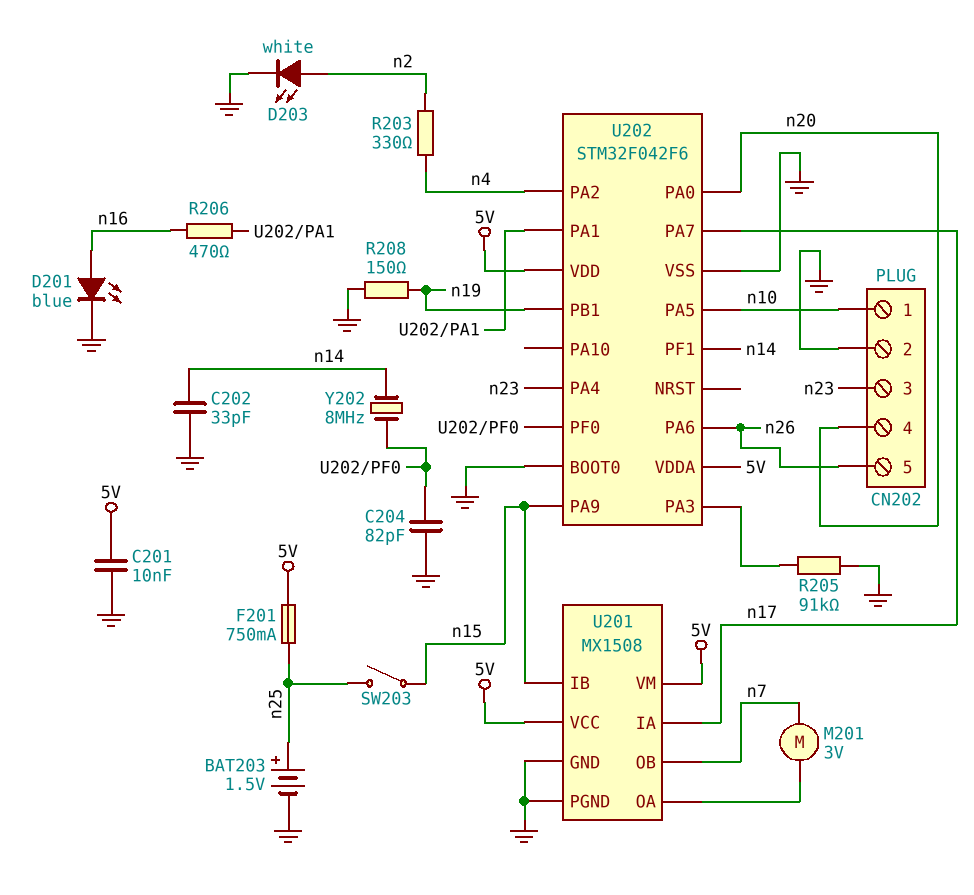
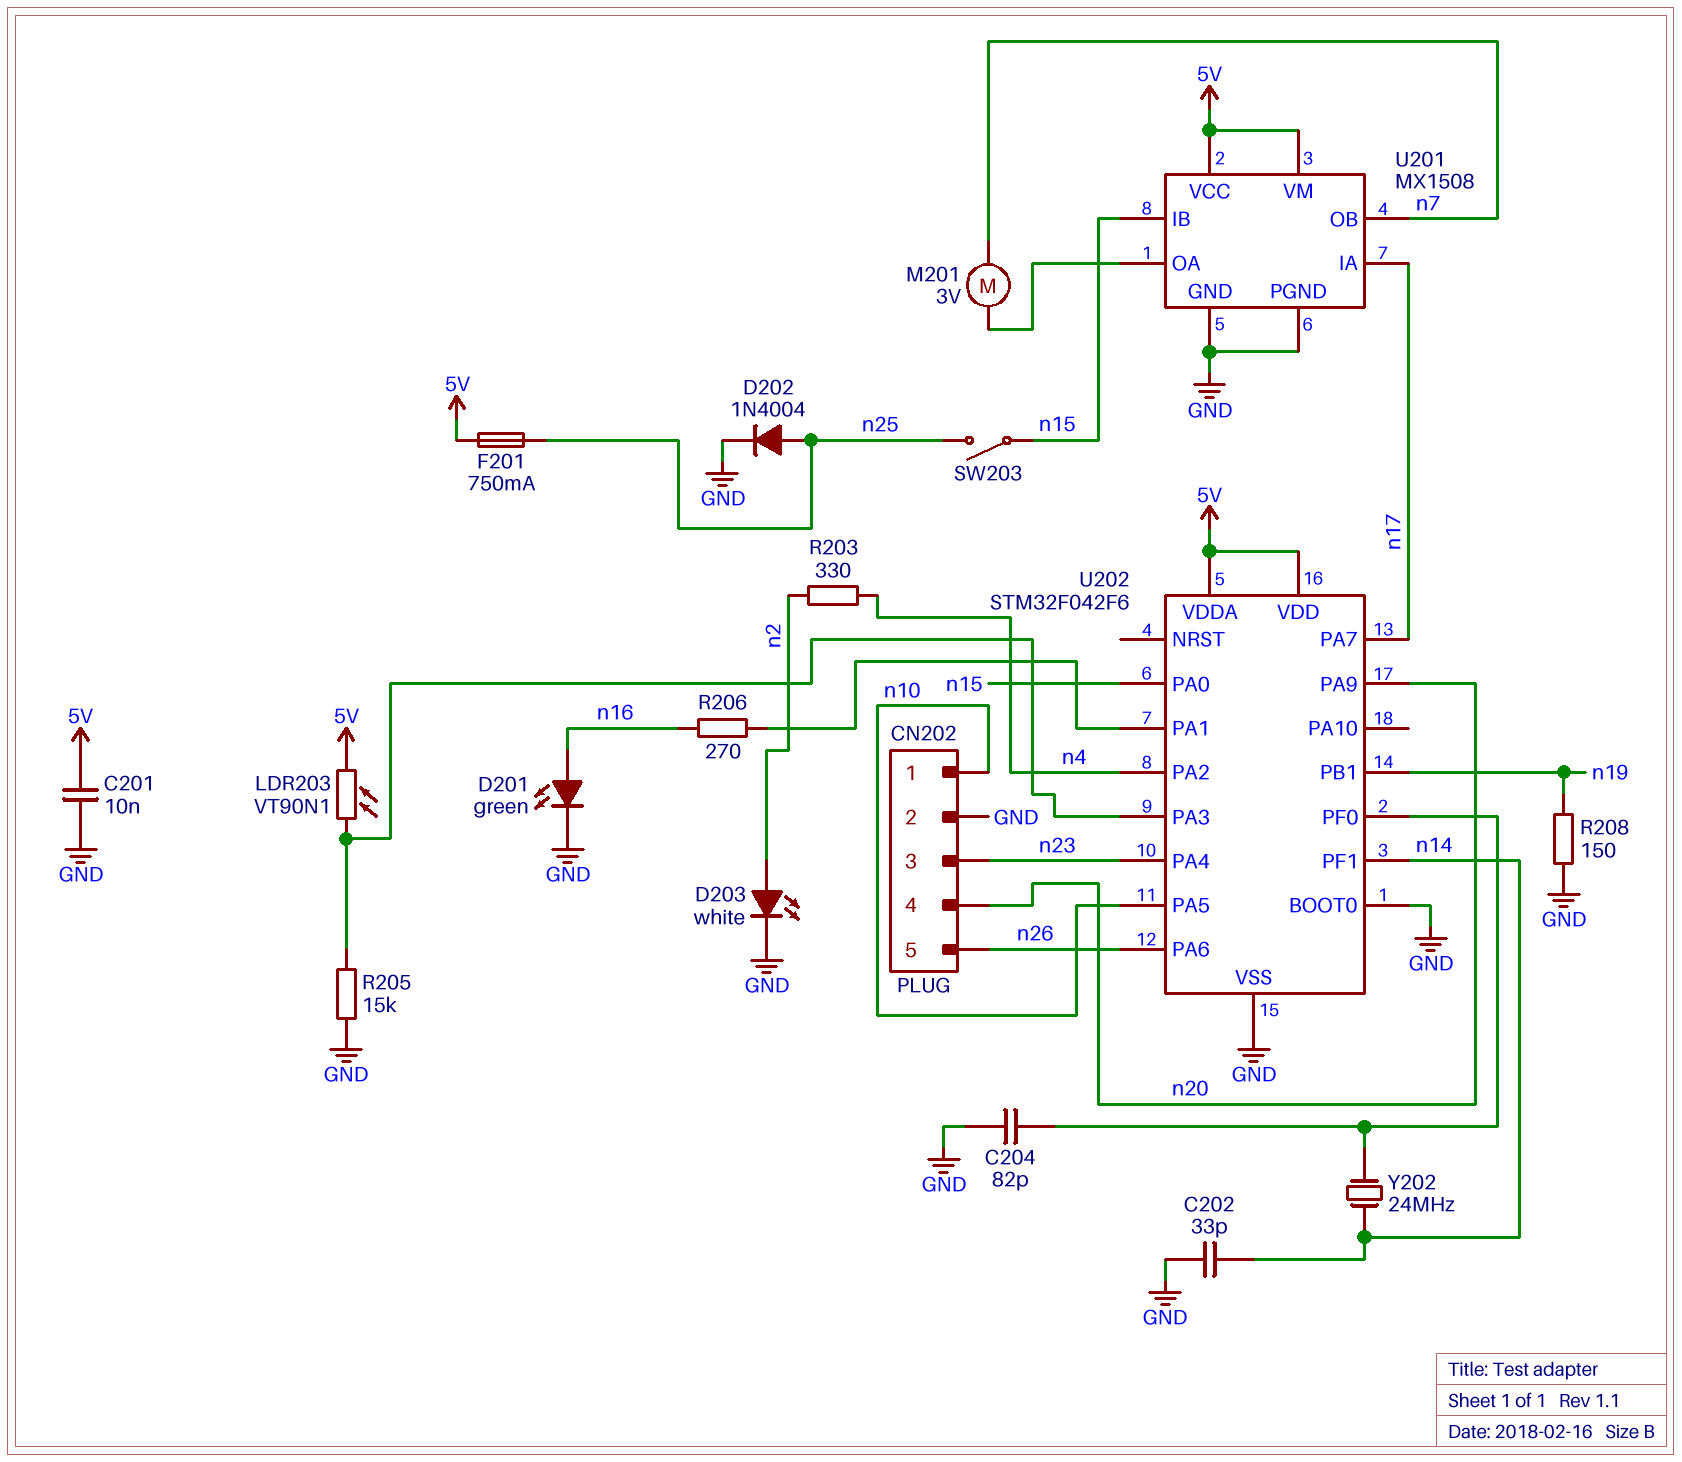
BAT203: 1.5V (plus n25, minus GND) -> none
D201: LED blue (A n16, K GND) -> LED green (A n16, K GND)
D202: none -> diode 1N4004 (A n25, K GND)
LDR203: none -> VT90N1 (5V, U202/PA3)
R205: 91k (GND, U202/PA3) -> 15k (GND, U202/PA3)
R206: 470 (U202/PA1, n16) -> 270 (U202/PA1, n16)
U202 pin PA0: n20 -> n15
U202 pin PA9: n15 -> n20
Y202: 8MHz (U202/PF0, n14) -> 24MHz (U202/PF0, n14)

